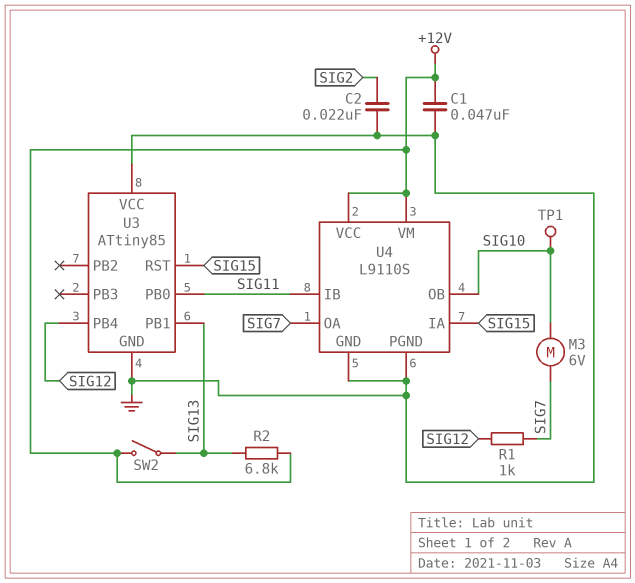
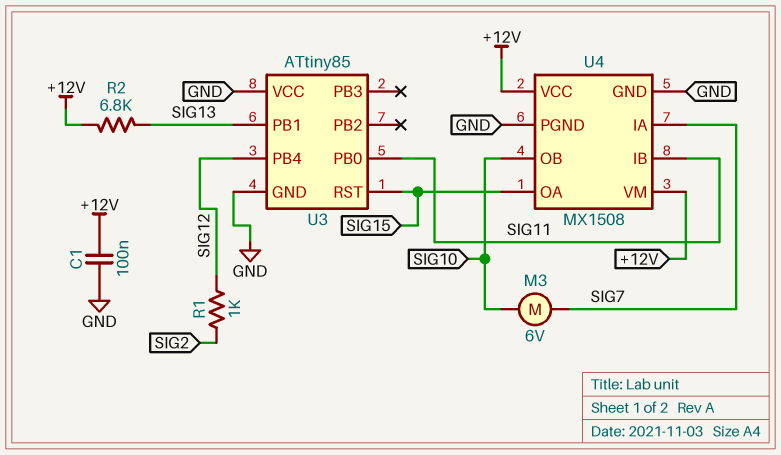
C1: 47nF (+12V, GND) -> 100nF (+12V, GND)
C2: 22nF (GND, SIG2) -> none
R1: 1k (SIG7, SIG12) -> 1k (SIG2, SIG12)
SW2: switch (+12V, SIG13) -> none
TP1: test point (SIG10) -> none
U4: L9110S -> MX1508
U4 pin IA: SIG15 -> SIG7
U4 pin OA: SIG7 -> SIG15

